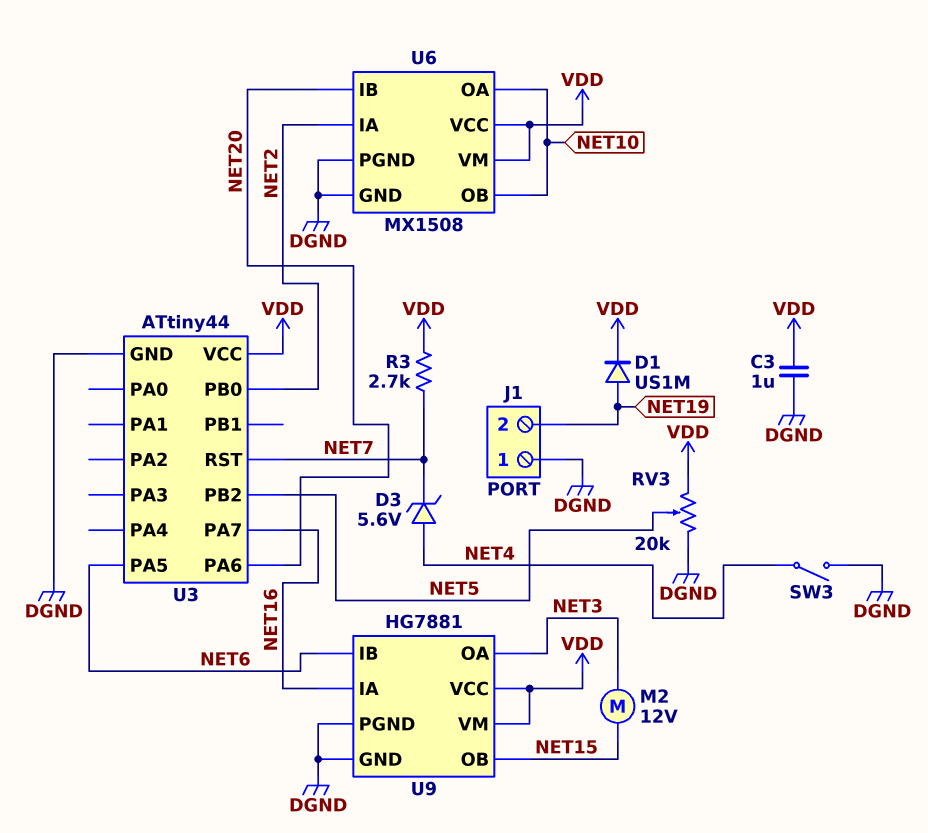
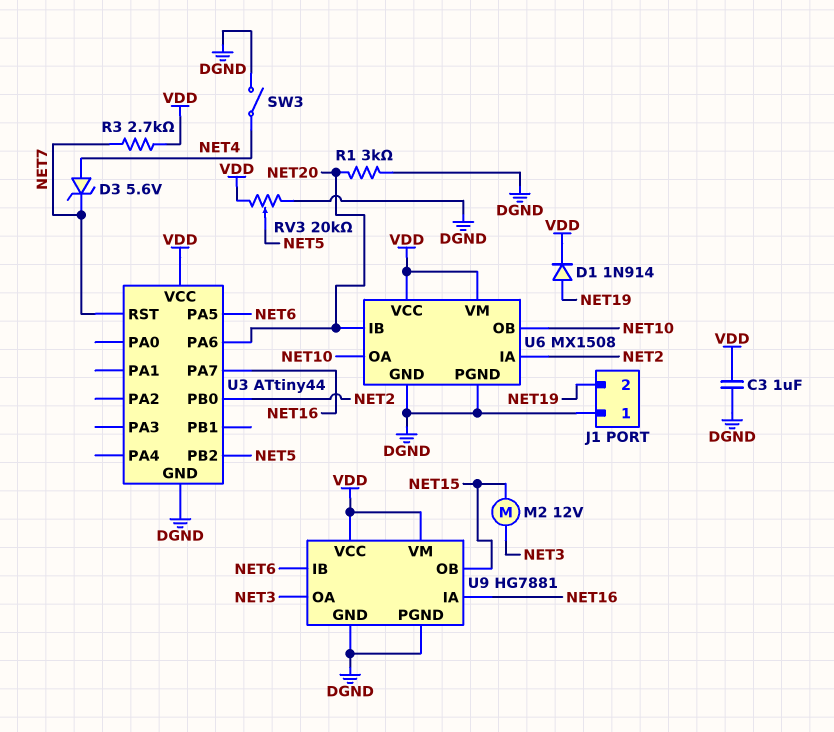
D1: diode US1M (A NET19, K VDD) -> diode 1N914 (A NET19, K VDD)
R1: none -> 3k (DGND, NET20)

